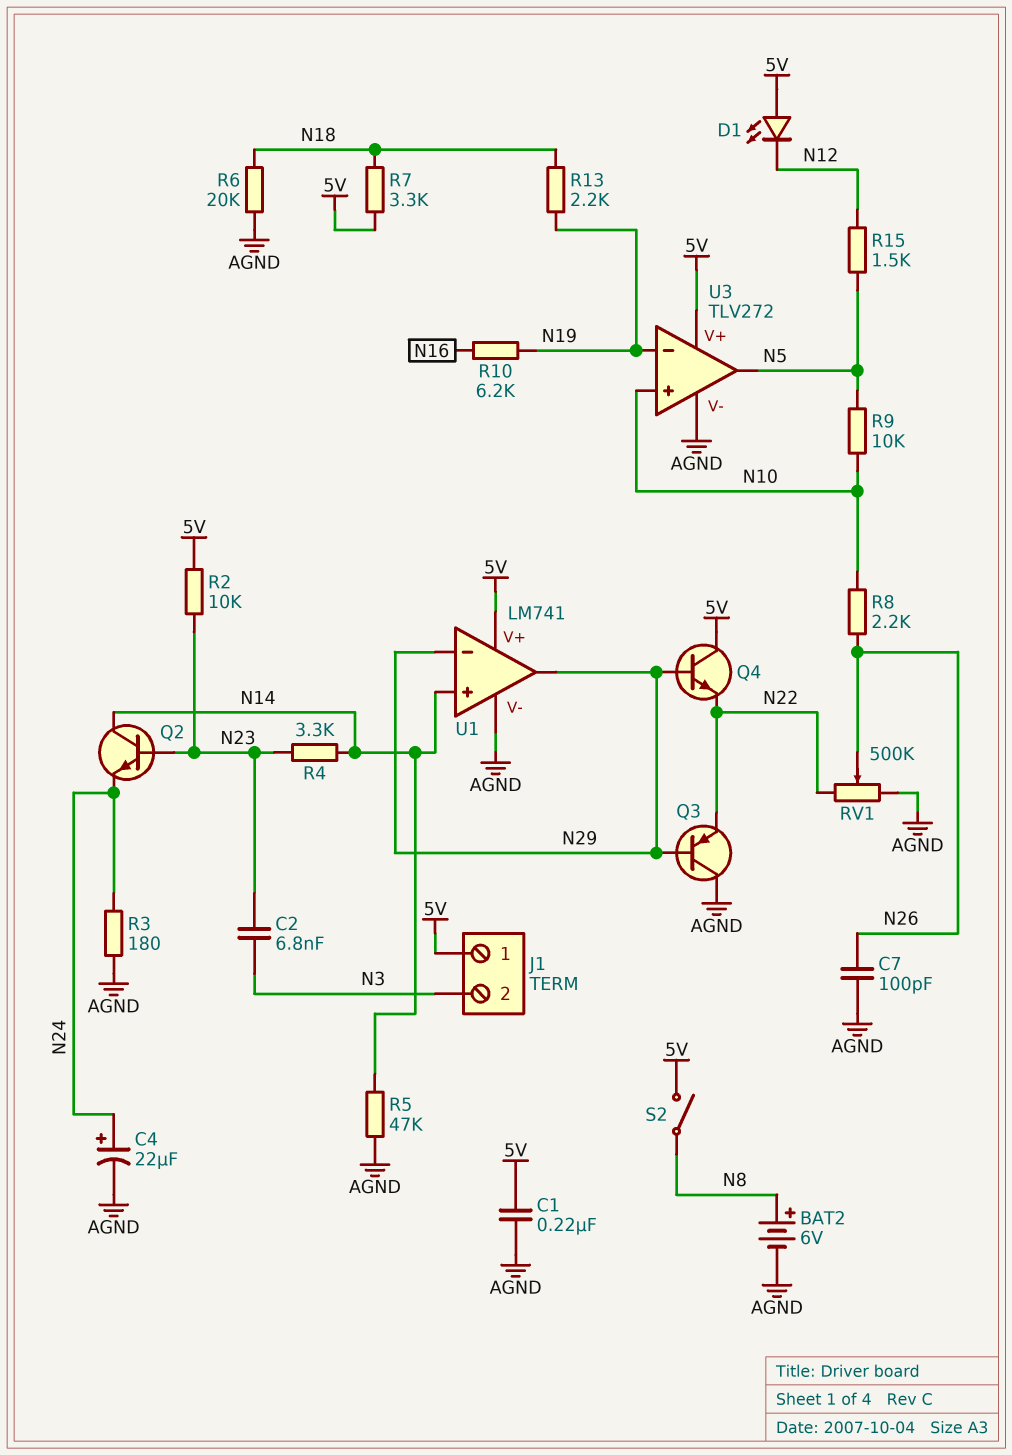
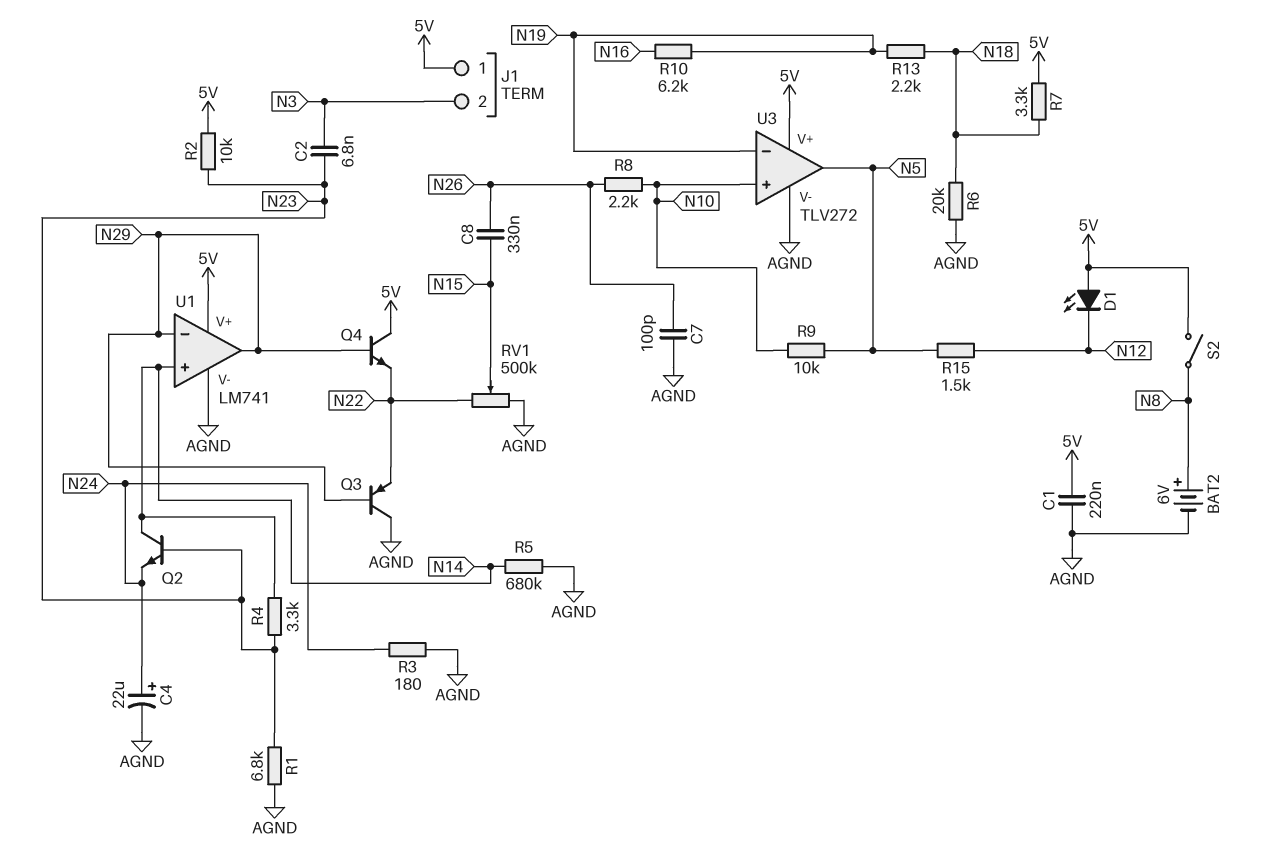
C8: none -> 330nF (N15, N26)
R1: none -> 6.8k (AGND, N23)
R5: 47k (AGND, N14) -> 680k (AGND, N14)
RV1: 500k (AGND, N22, wiper N26) -> 500k (AGND, N22, wiper N15)

